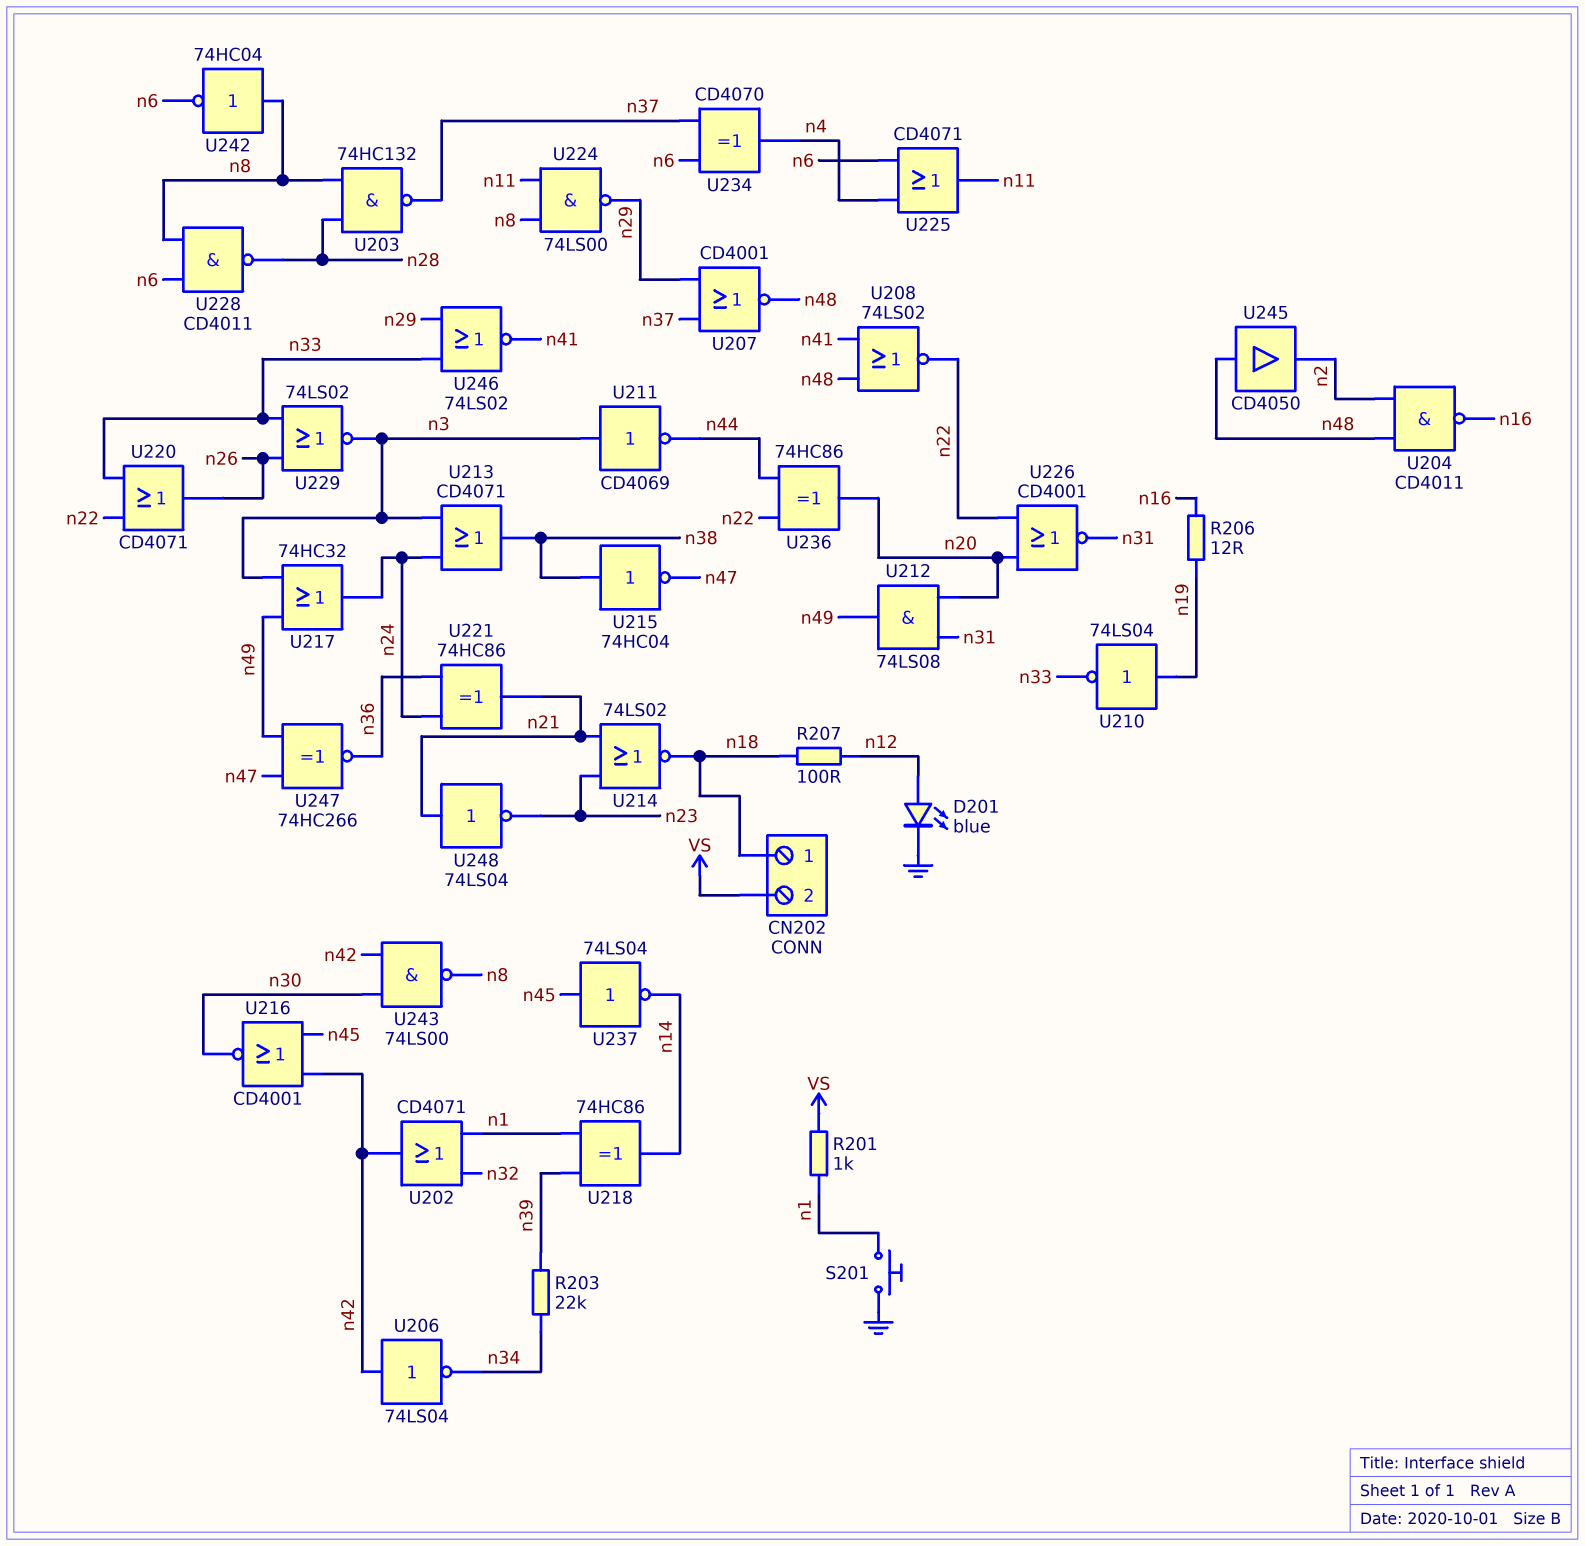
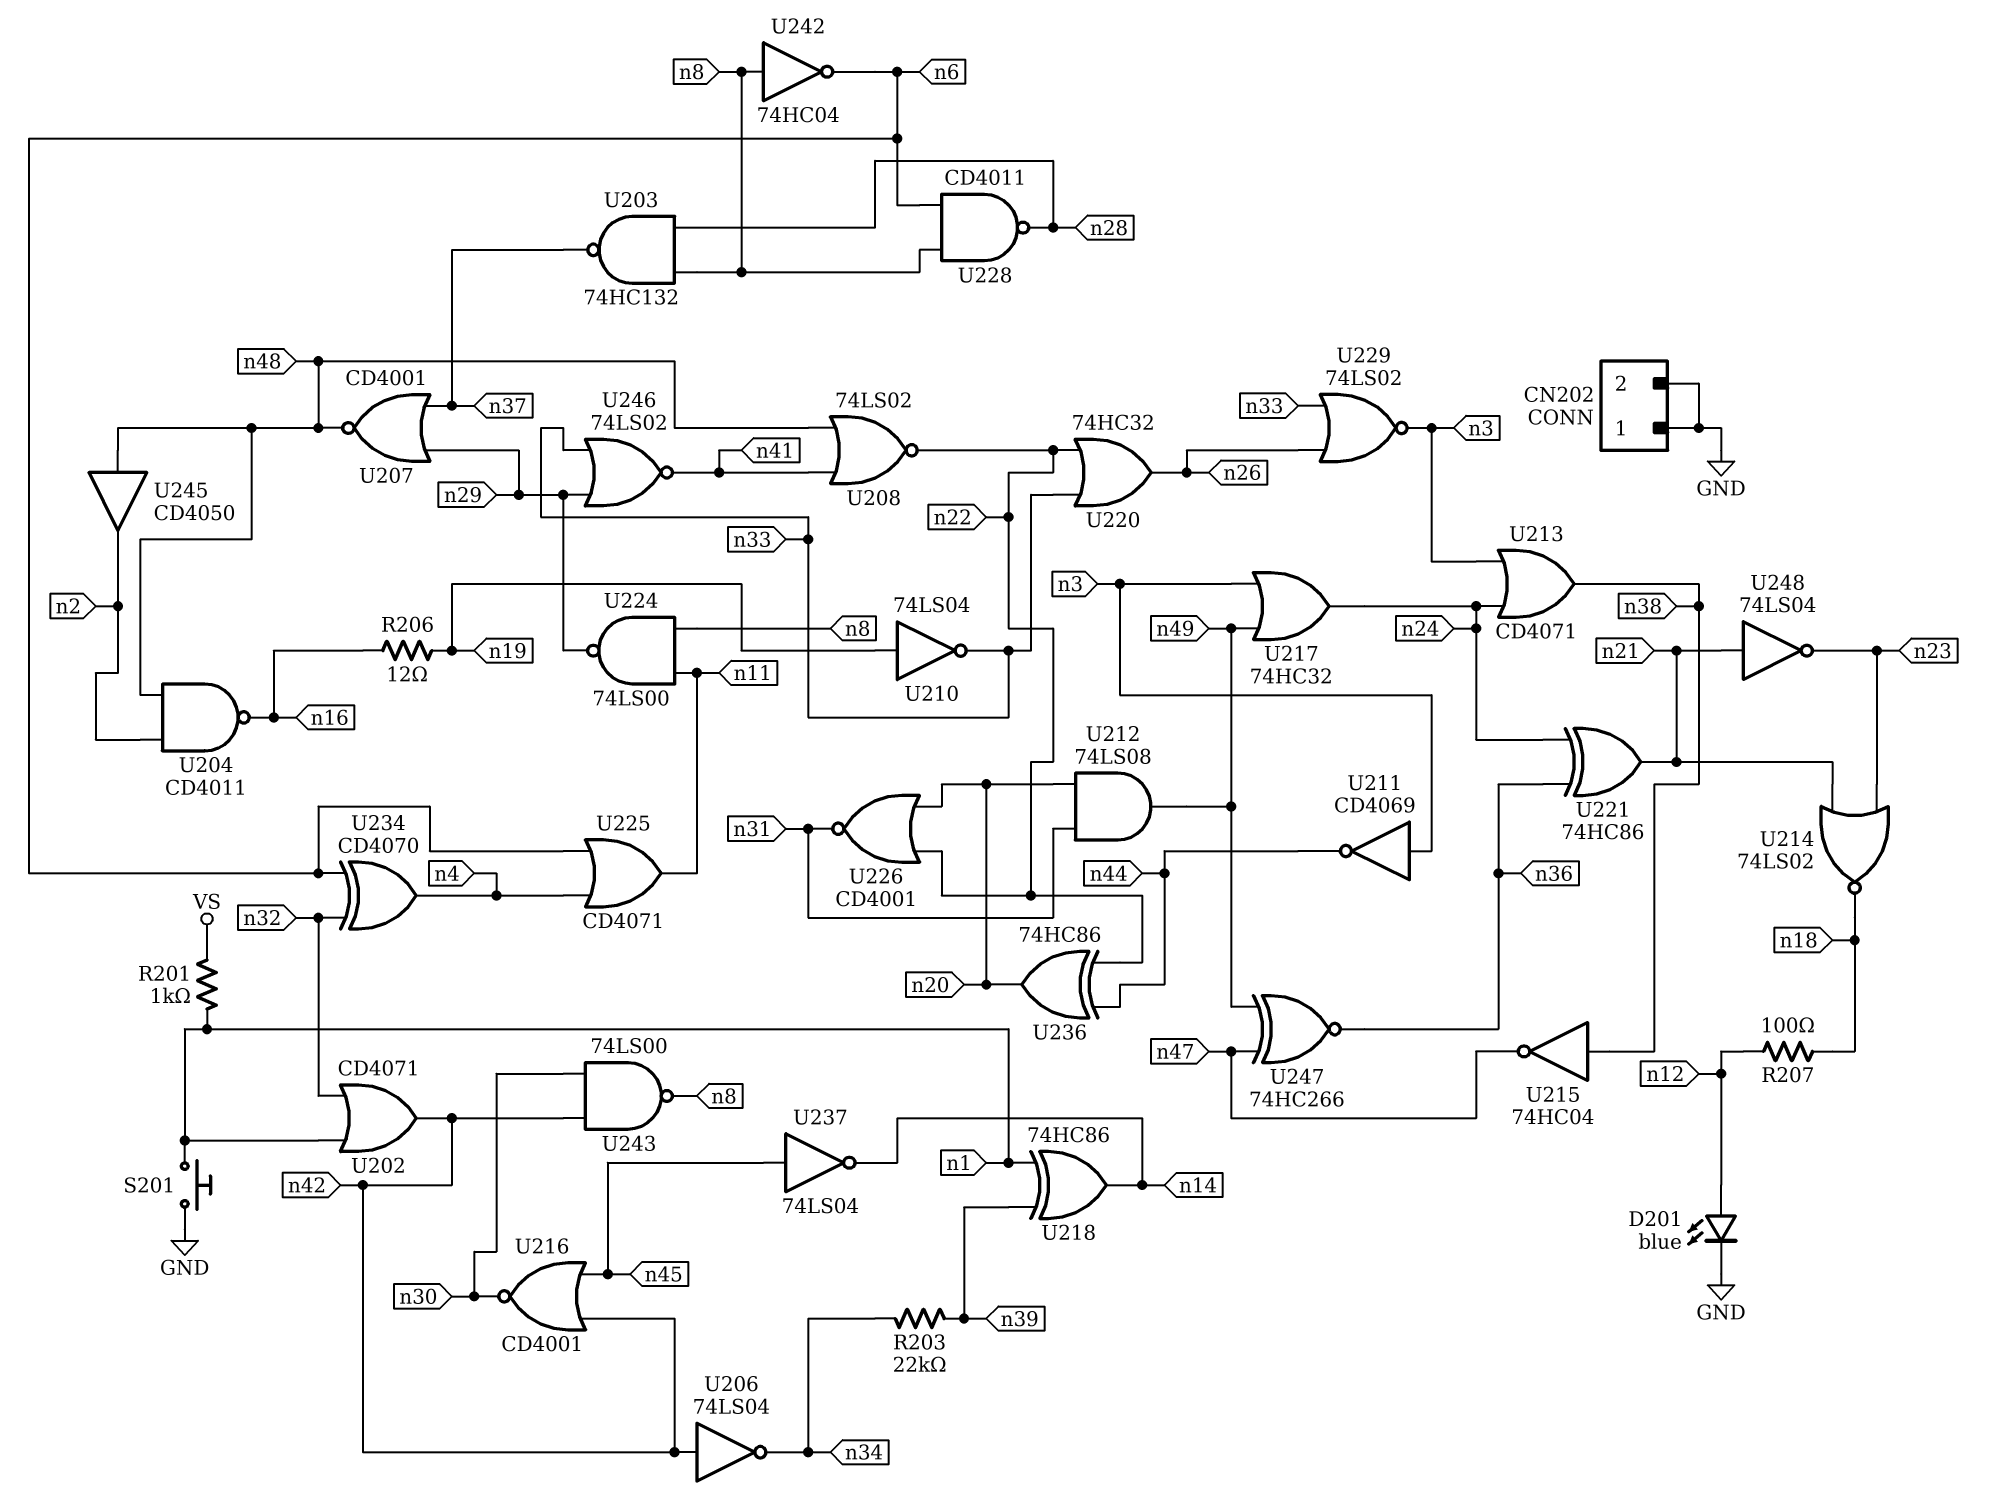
CN202 pin 1: n18 -> GND
CN202 pin 2: VS -> GND
U220: OR CD4071 (in n22, in n33, out n26) -> OR 74HC32 (in n22, in n33, out n26)
U234: XOR CD4070 (in n6, in n37, out n4) -> XOR CD4070 (in n6, in n32, out n4)

